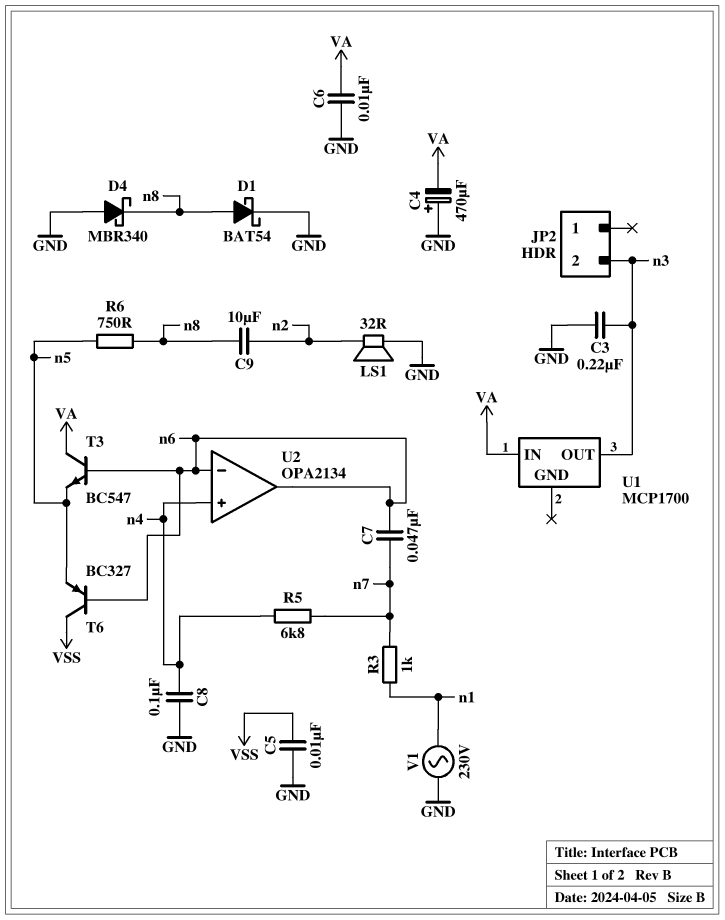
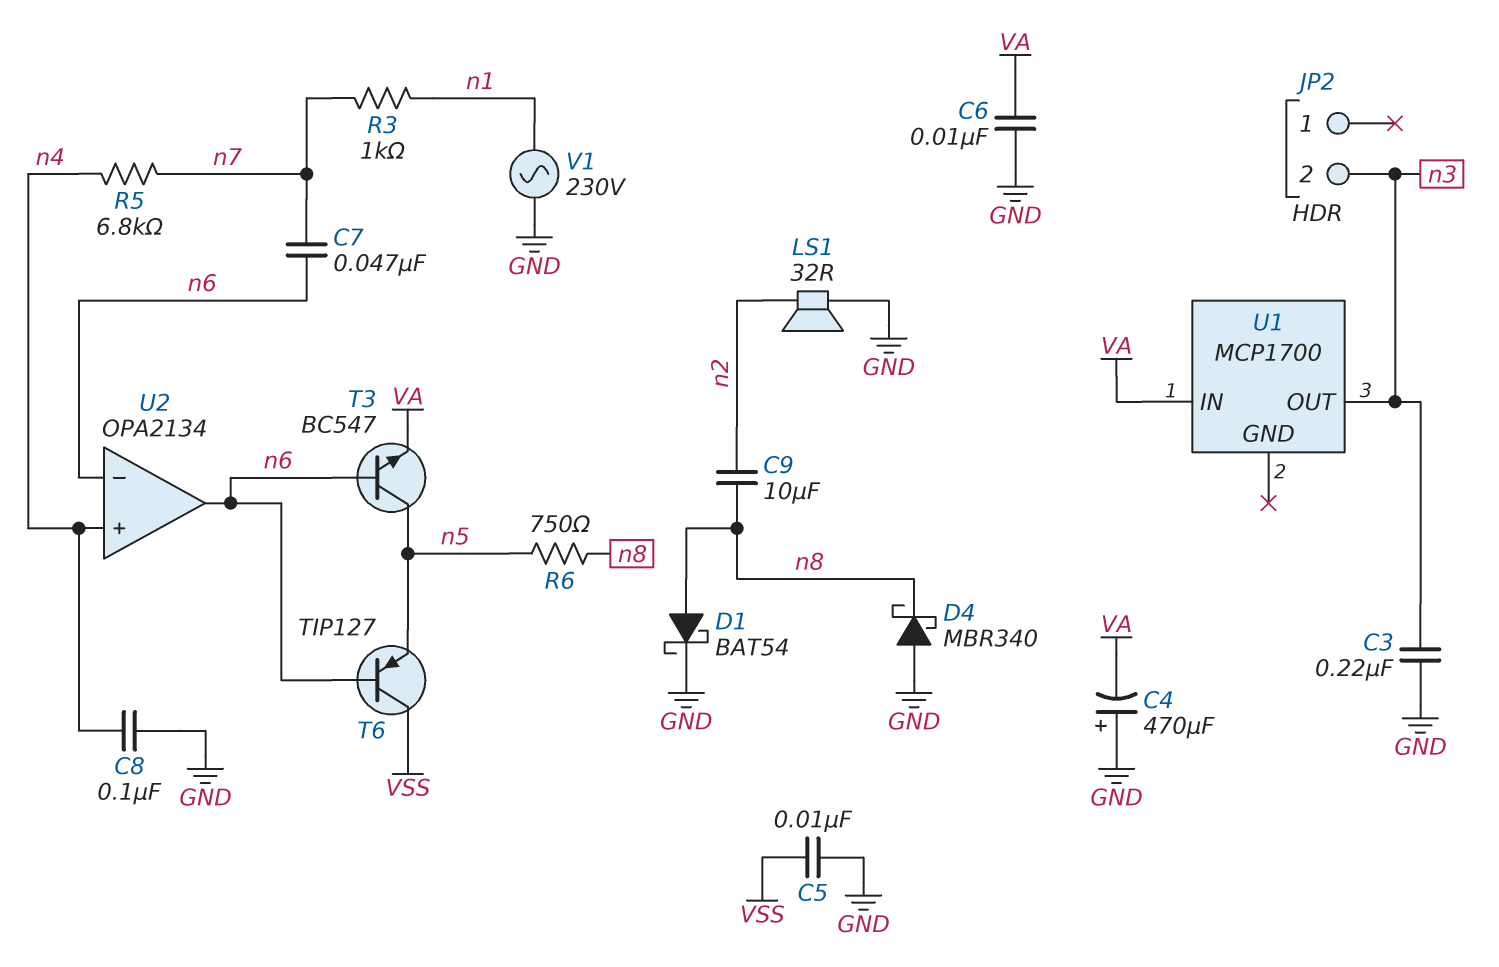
T3: NPN BC547 (B n6, C VA, E n5) -> NPN BC547 (B n6, C n5, E VA)
T6: PNP BC327 (B n6, C VSS, E n5) -> PNP TIP127 (B n6, C VSS, E n5)

